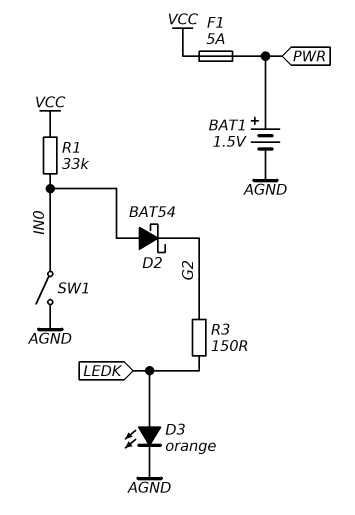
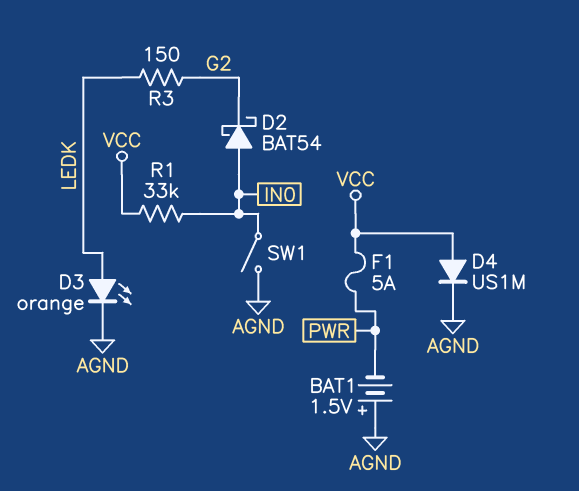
BAT1: 1.5V (plus PWR, minus AGND) -> 1.5V (plus AGND, minus PWR)
D4: none -> diode US1M (A VCC, K AGND)

